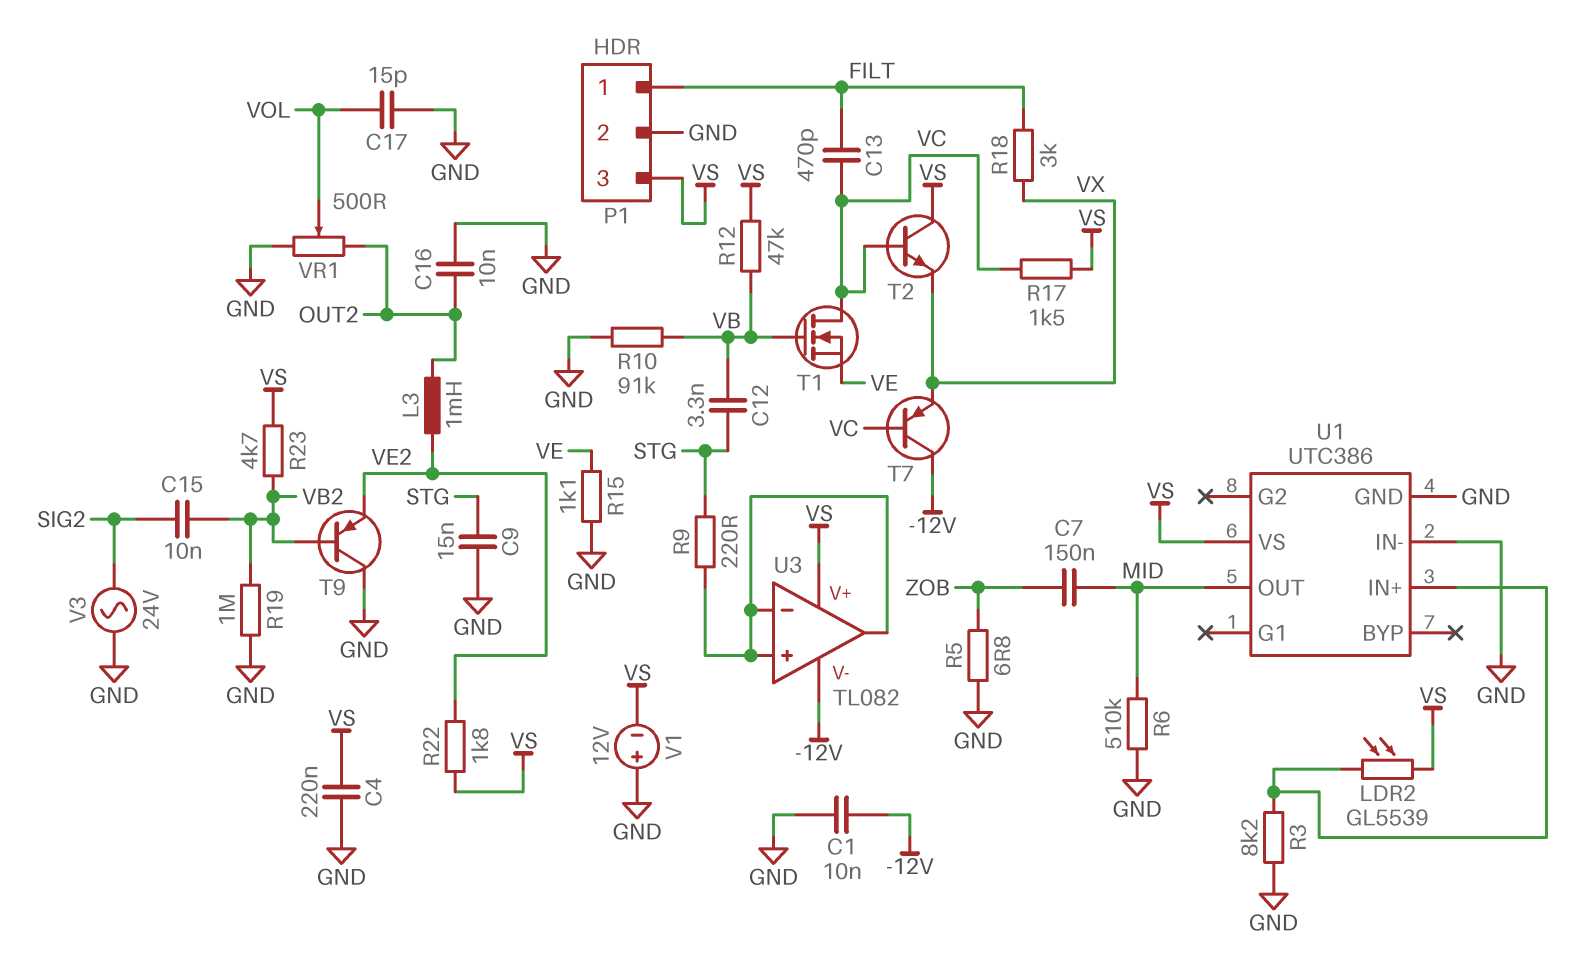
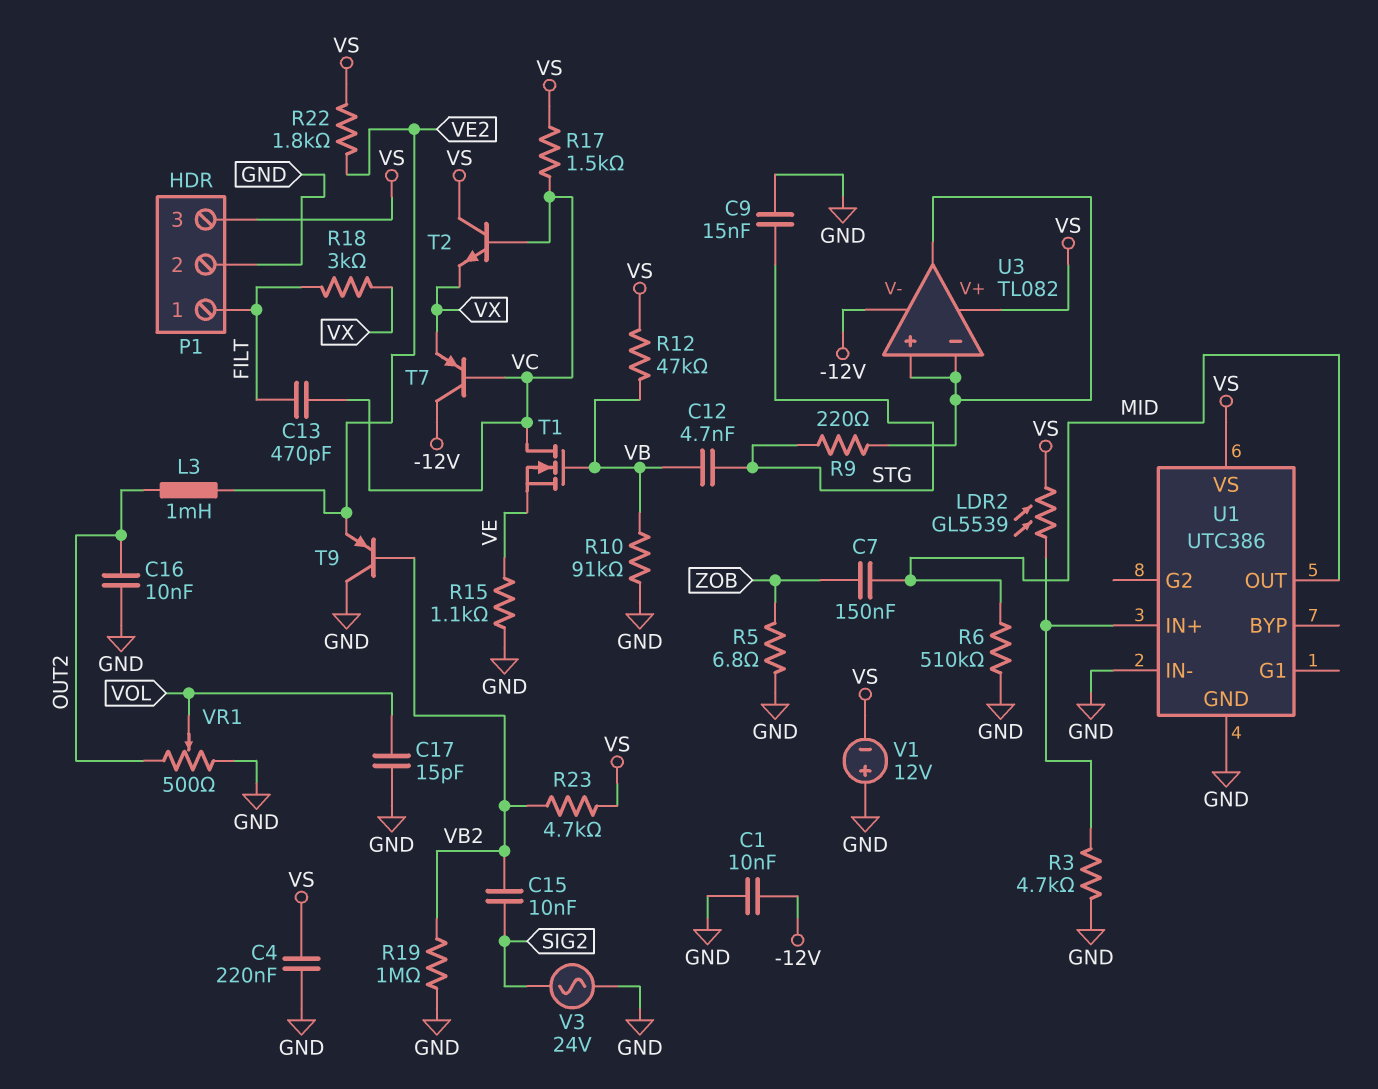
C12: 3.3nF (STG, VB) -> 4.7nF (STG, VB)
R3: 8.2k (GND, U1/IN+) -> 4.7k (GND, U1/IN+)

